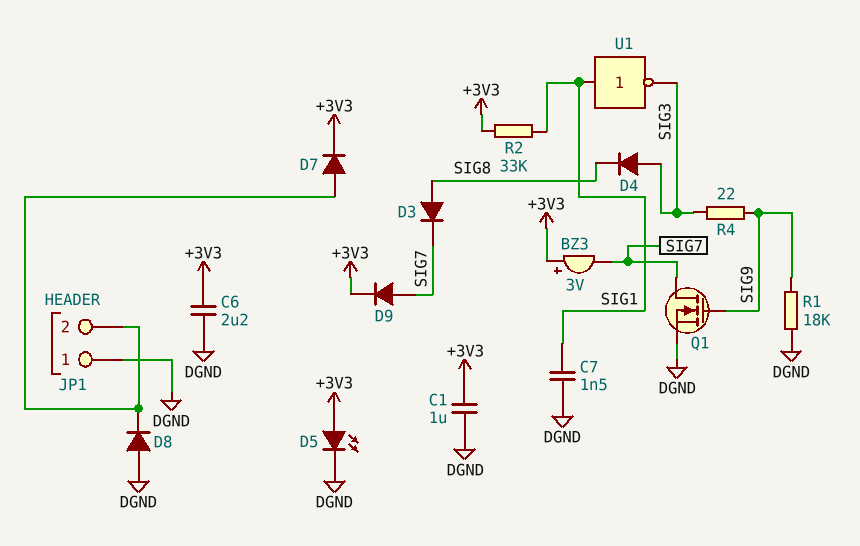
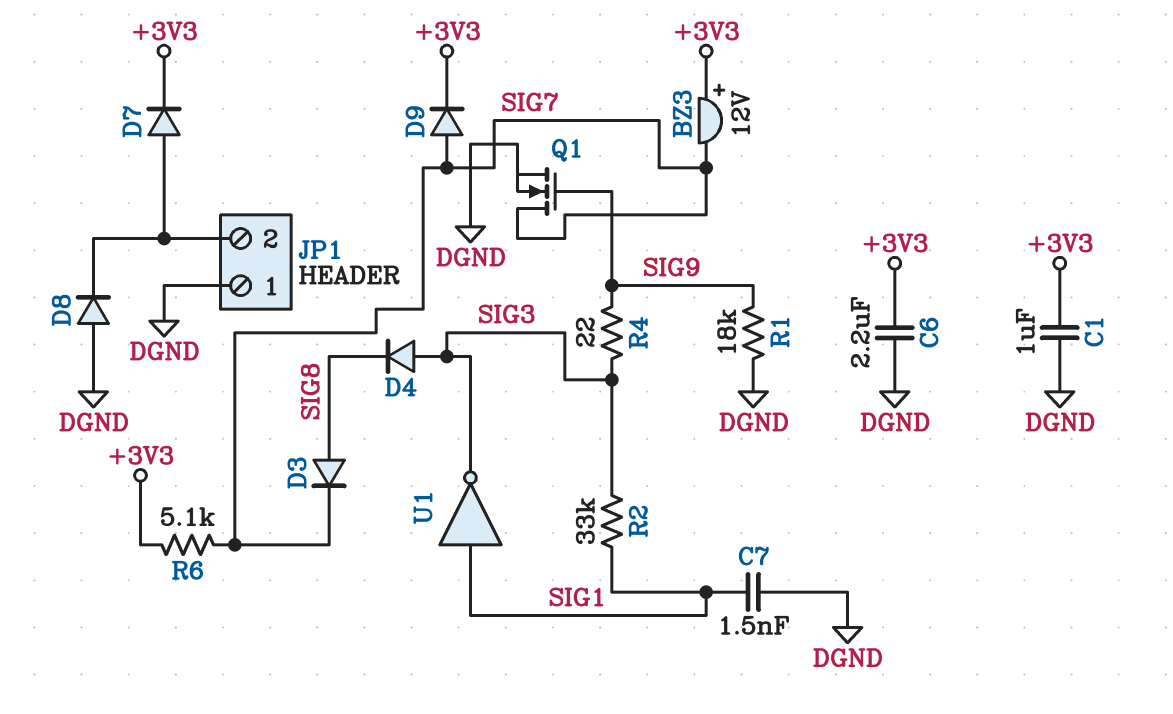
BZ3: buzzer 3V (plus +3V3, minus SIG7) -> buzzer 12V (plus +3V3, minus SIG7)
D5: LED (A +3V3, K DGND) -> none
R2: 33k (+3V3, SIG1) -> 33k (SIG1, SIG3)
R6: none -> 5.1k (+3V3, SIG7)

